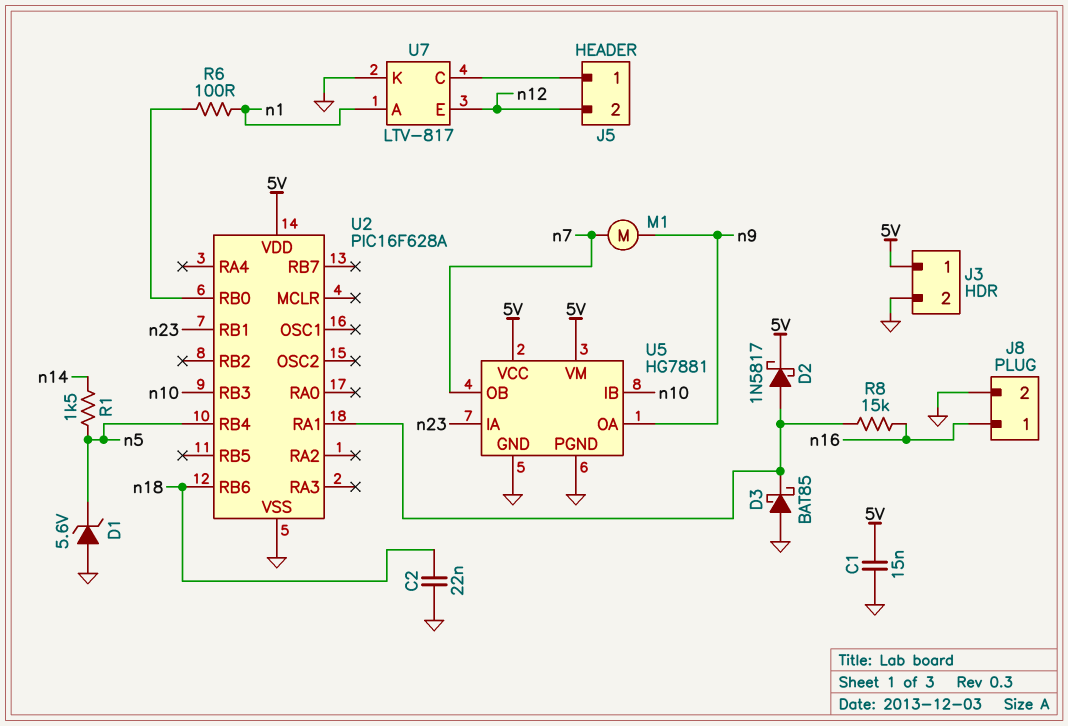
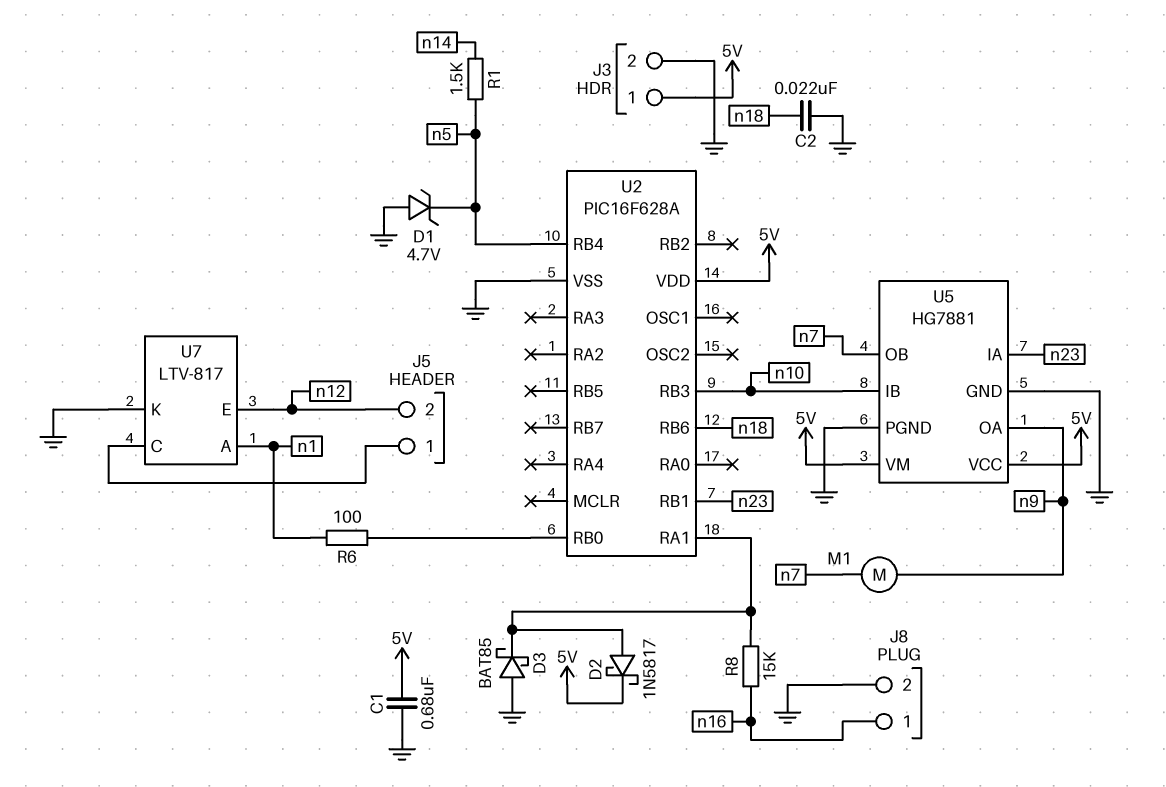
C1: 15nF (5V, GND) -> 680nF (5V, GND)
D1: zener 5.6V (A GND, K n5) -> zener 4.7V (A GND, K n5)

